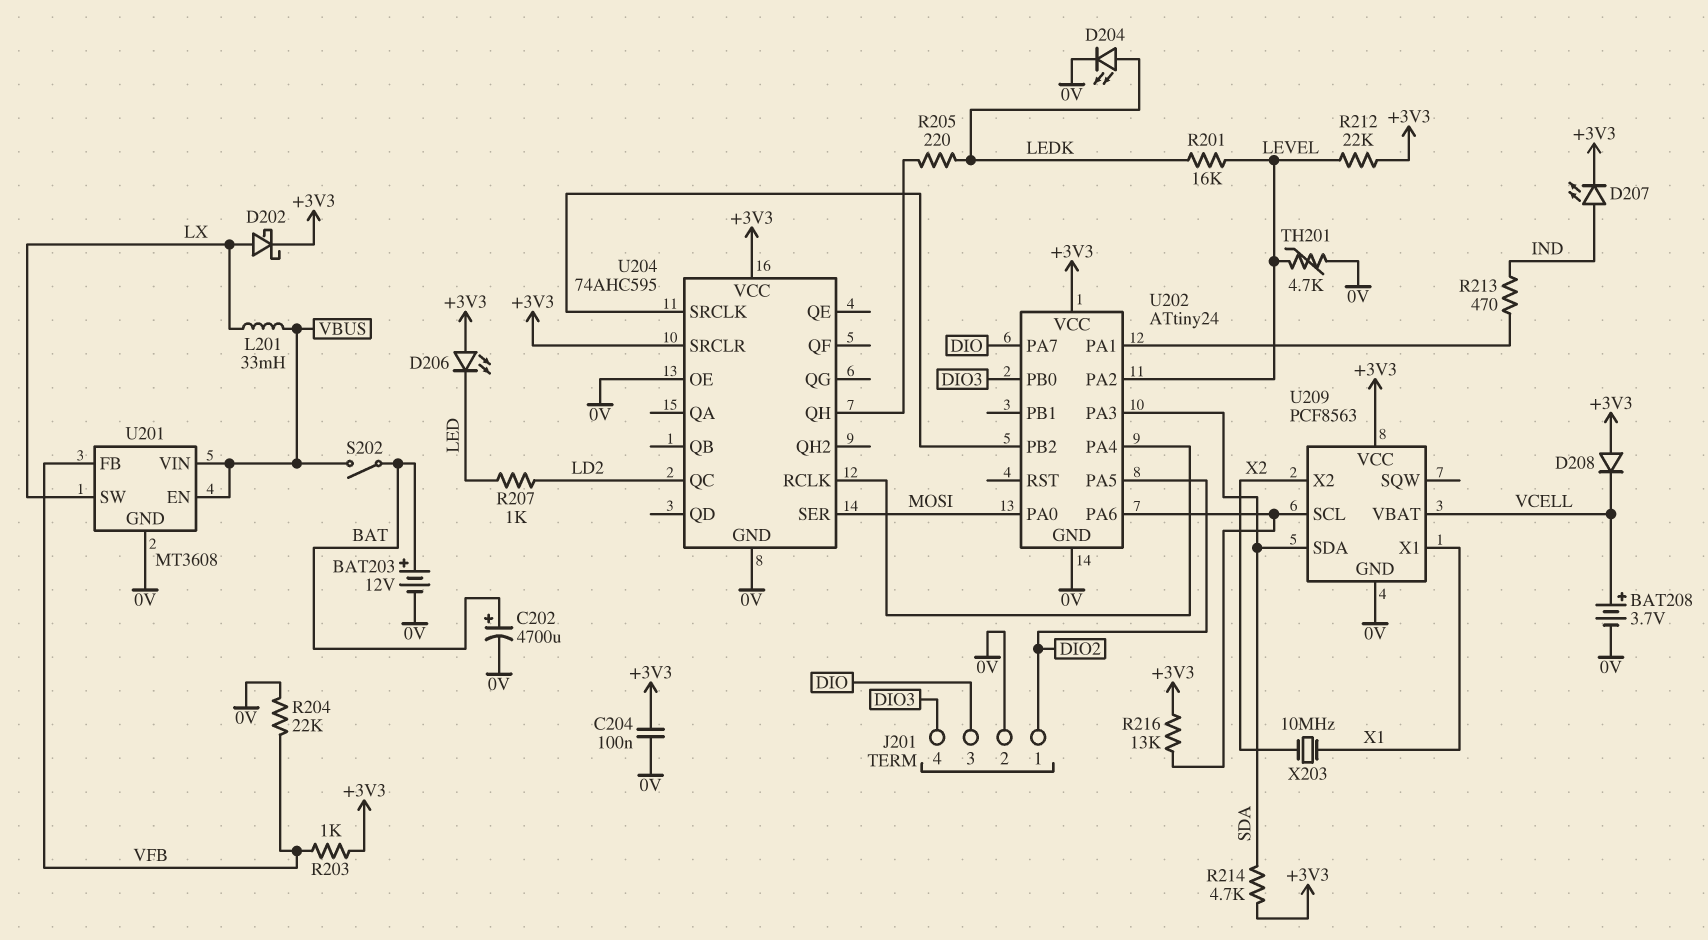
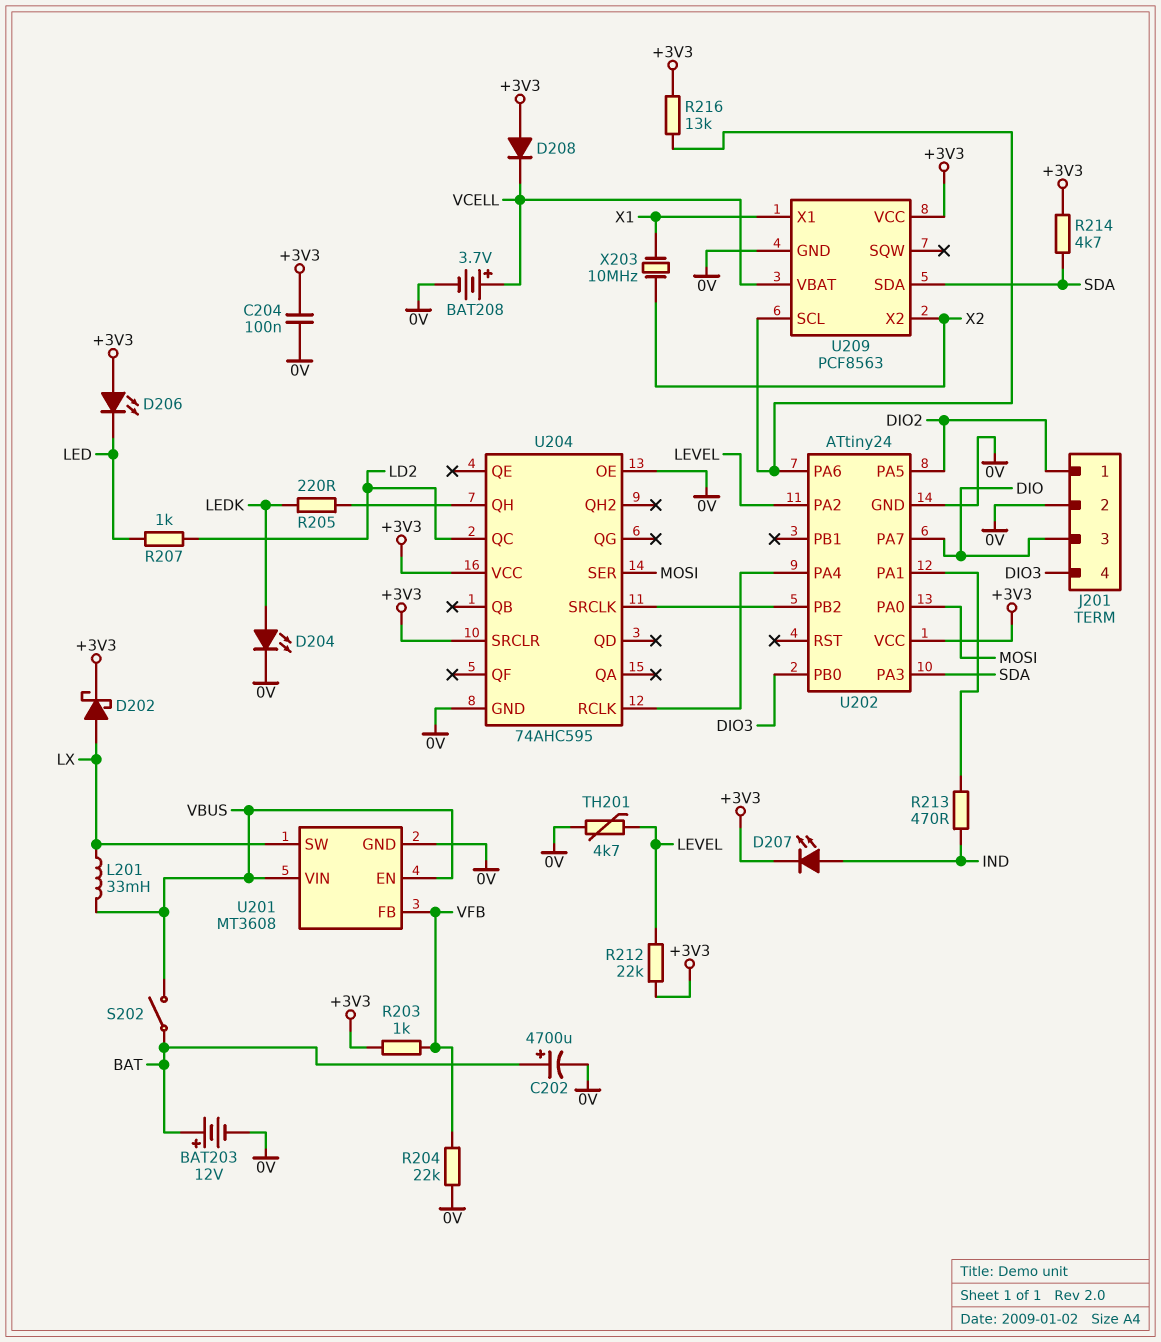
R201: 16k (LEDK, LEVEL) -> none

